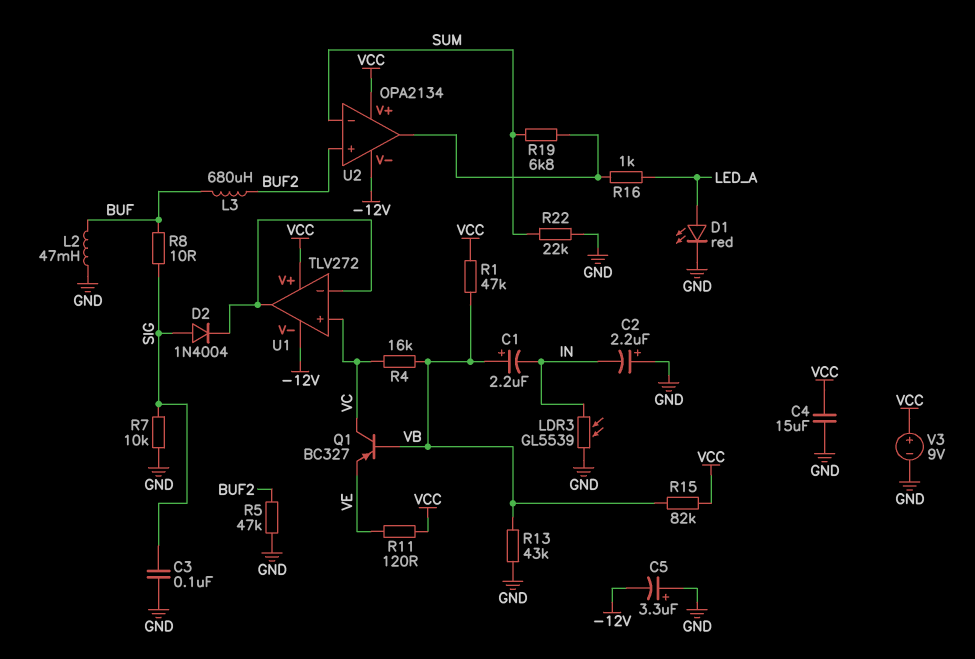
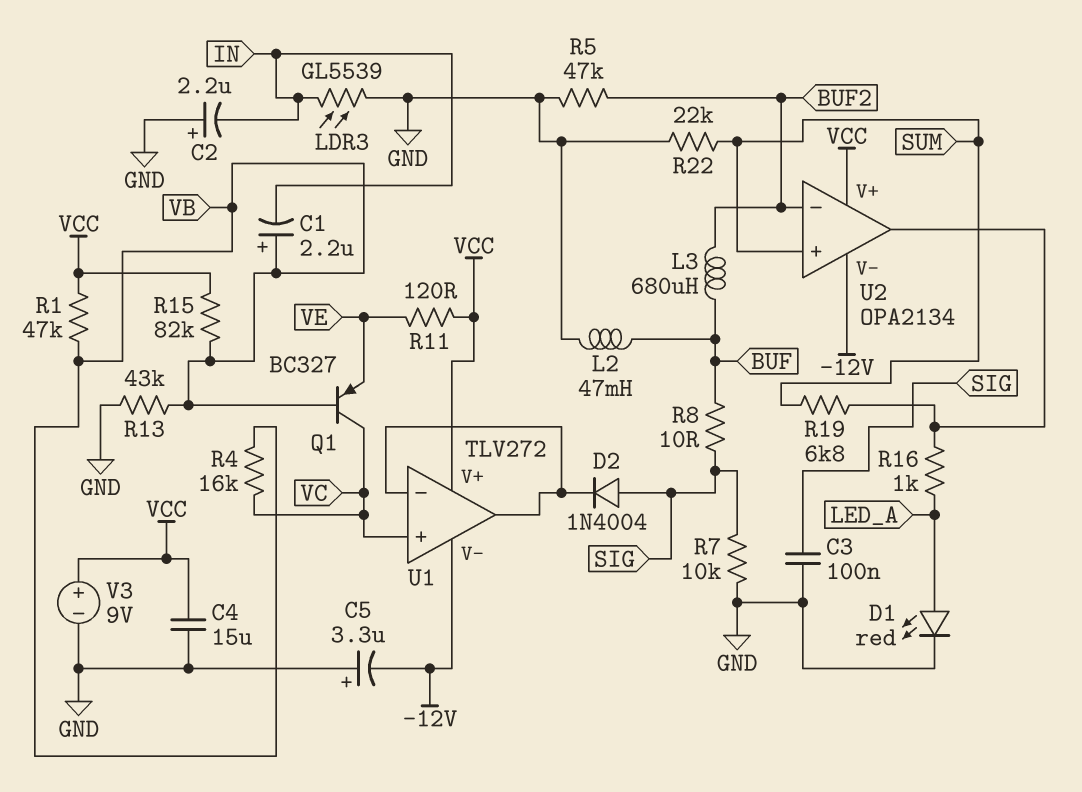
U2 pin in+: BUF2 -> SUM
U2 pin in-: SUM -> BUF2

